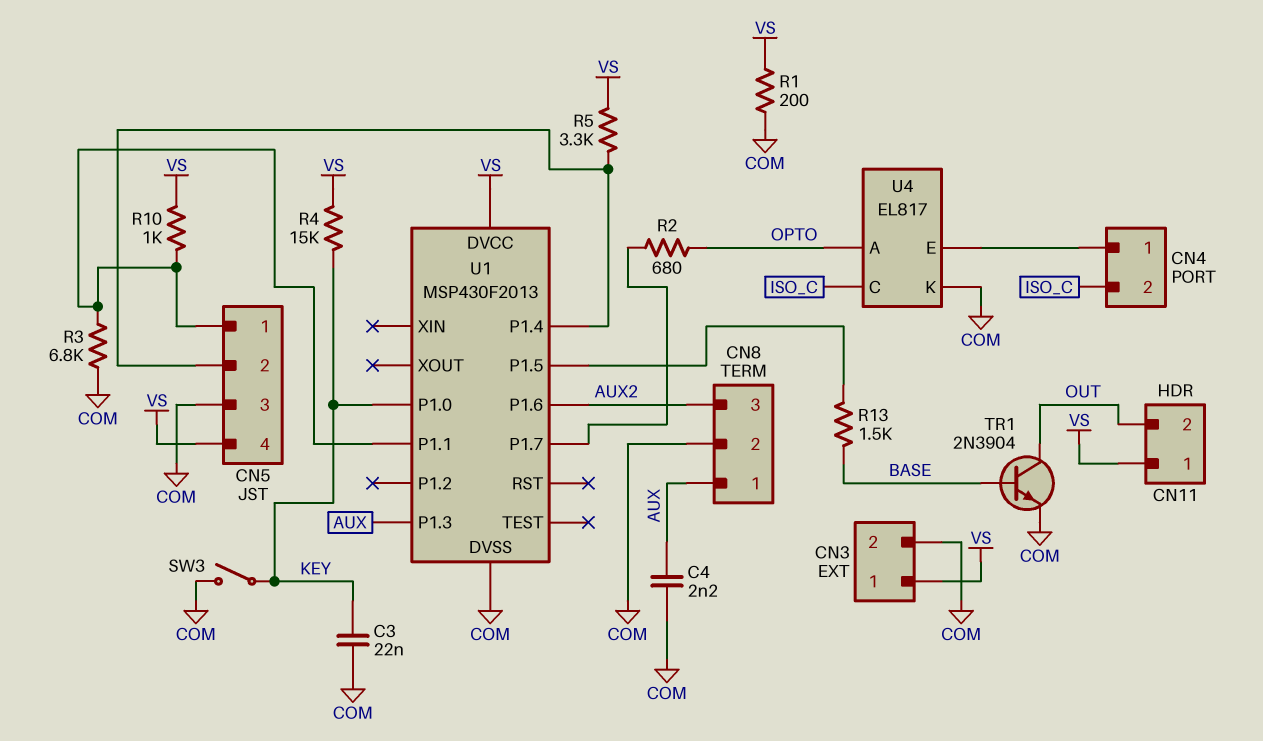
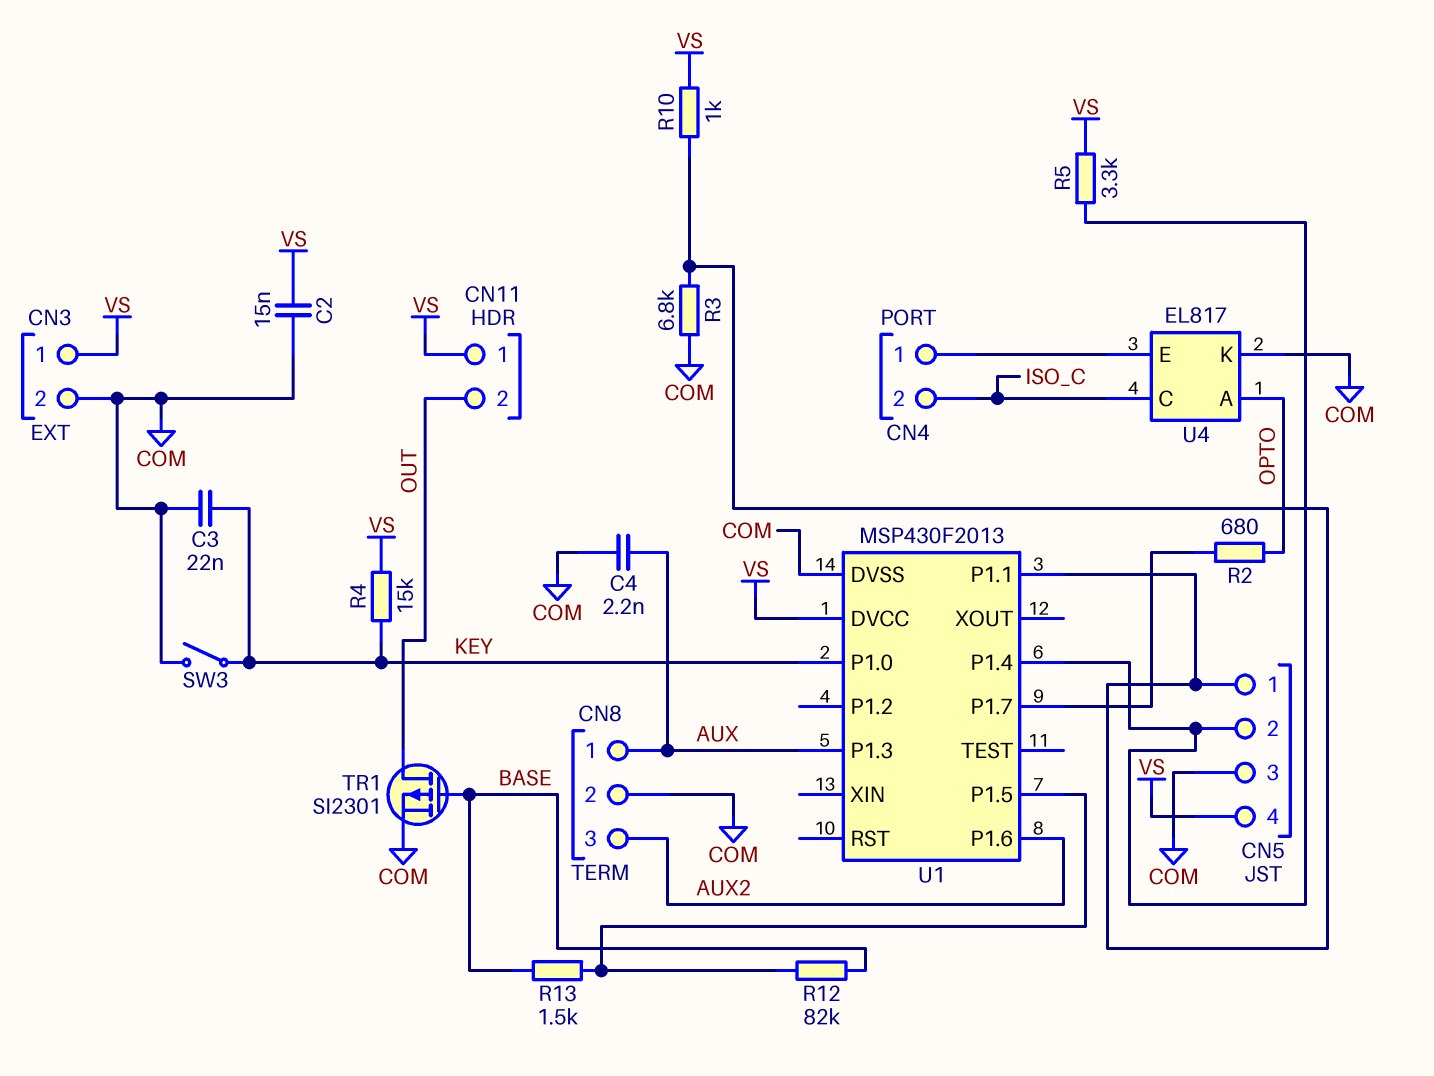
C2: none -> 15nF (COM, VS)
R1: 200 (COM, VS) -> none
R12: none -> 82k (BASE, U1/P1.5)
TR1: NPN 2N3904 (B BASE, C OUT, E COM) -> PMOS SI2301 (G BASE, D OUT, S COM)

